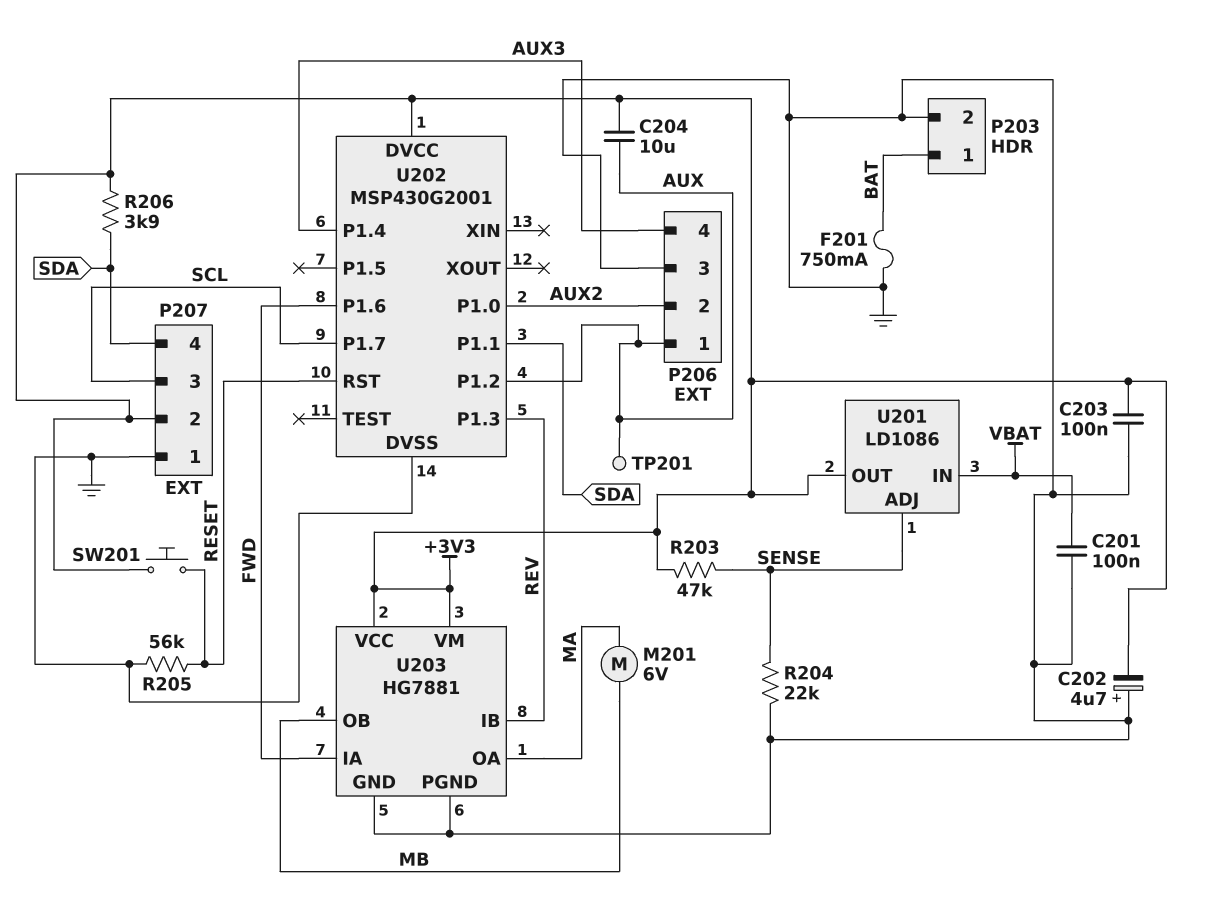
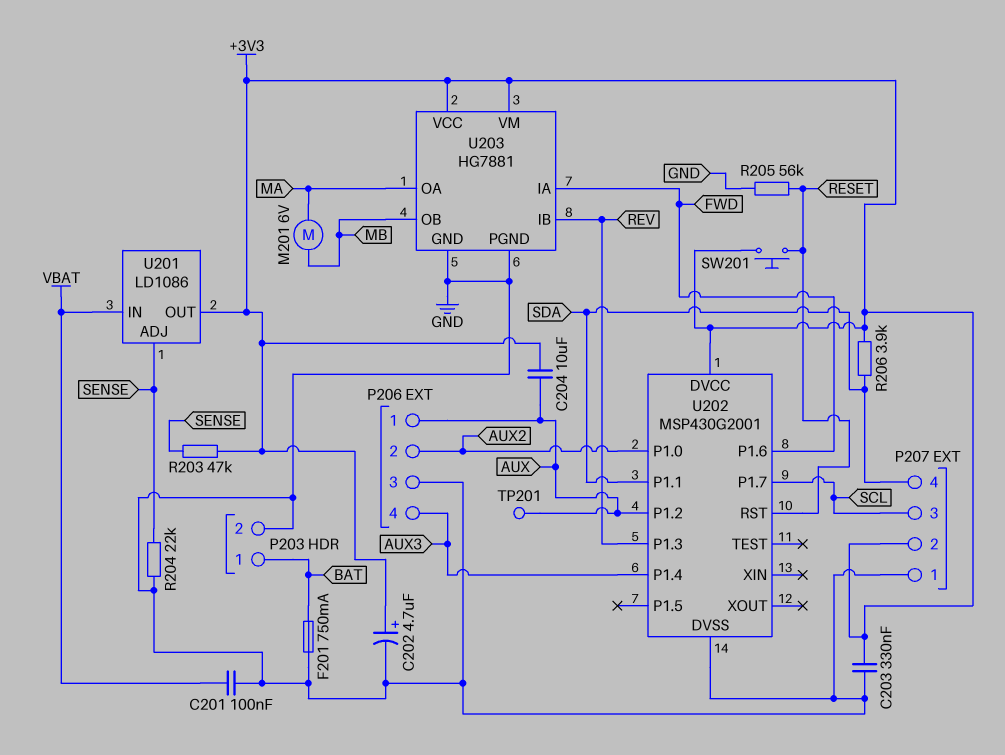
C202: 4.7uF (plus GND, minus +3V3) -> 4.7uF (plus +3V3, minus GND)
C203: 100nF (+3V3, GND) -> 330nF (+3V3, GND)

